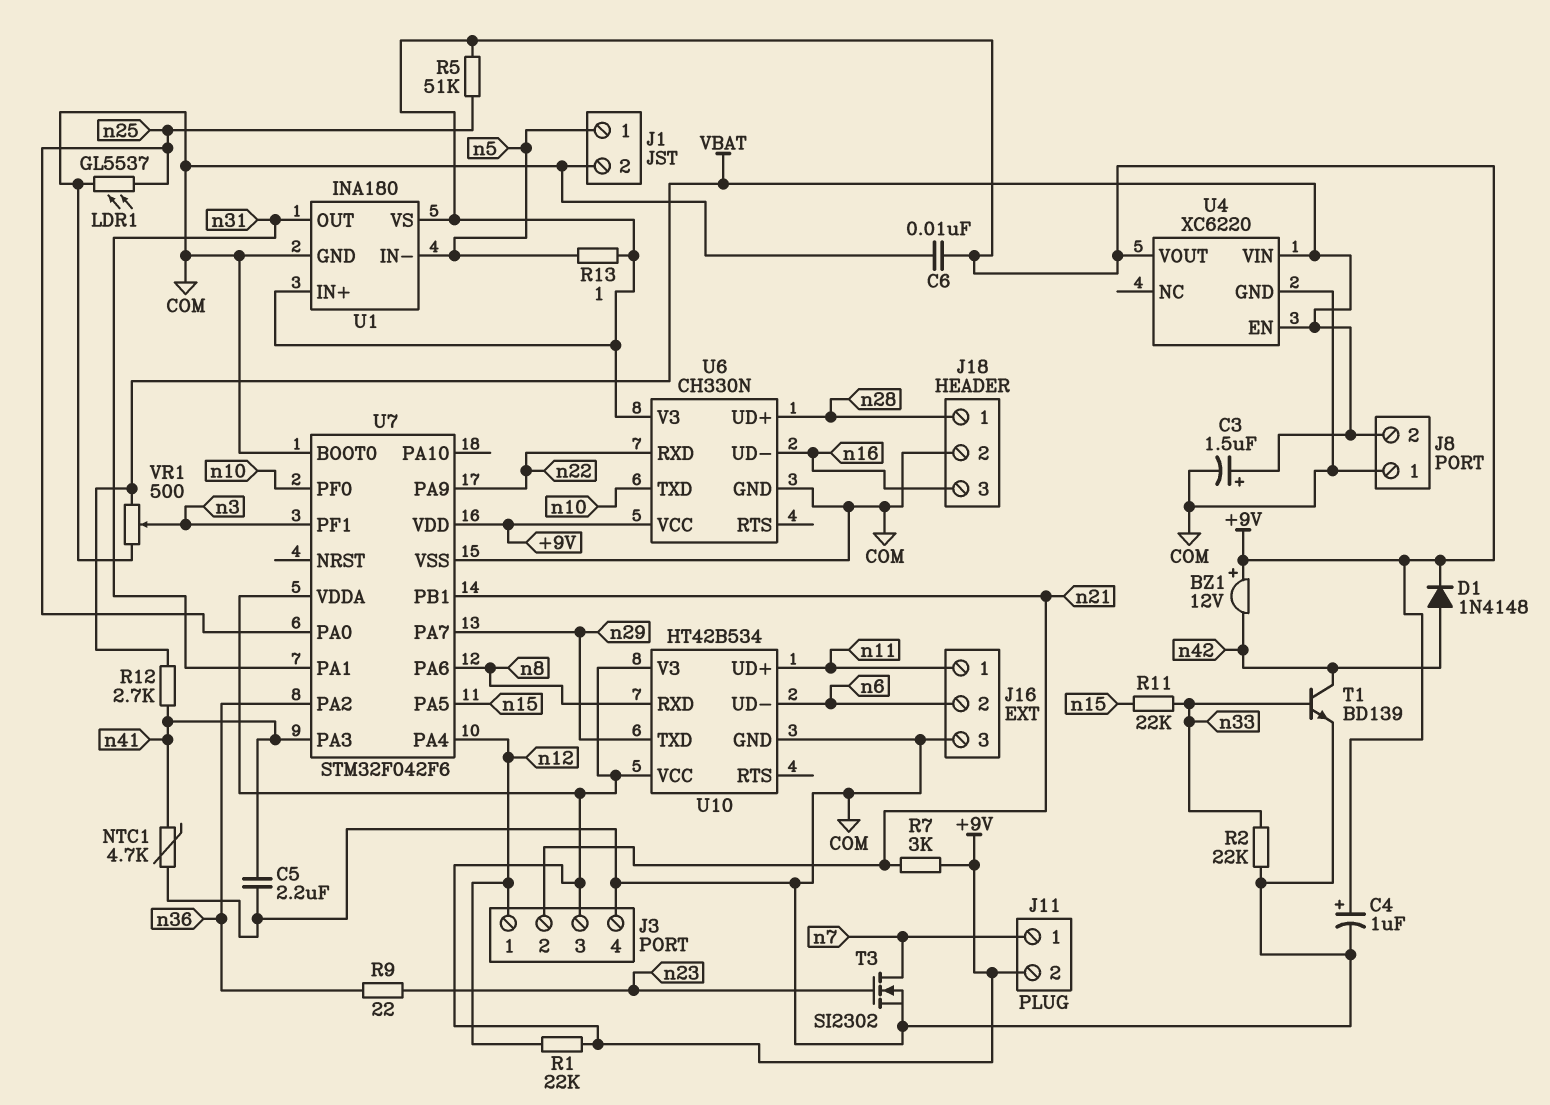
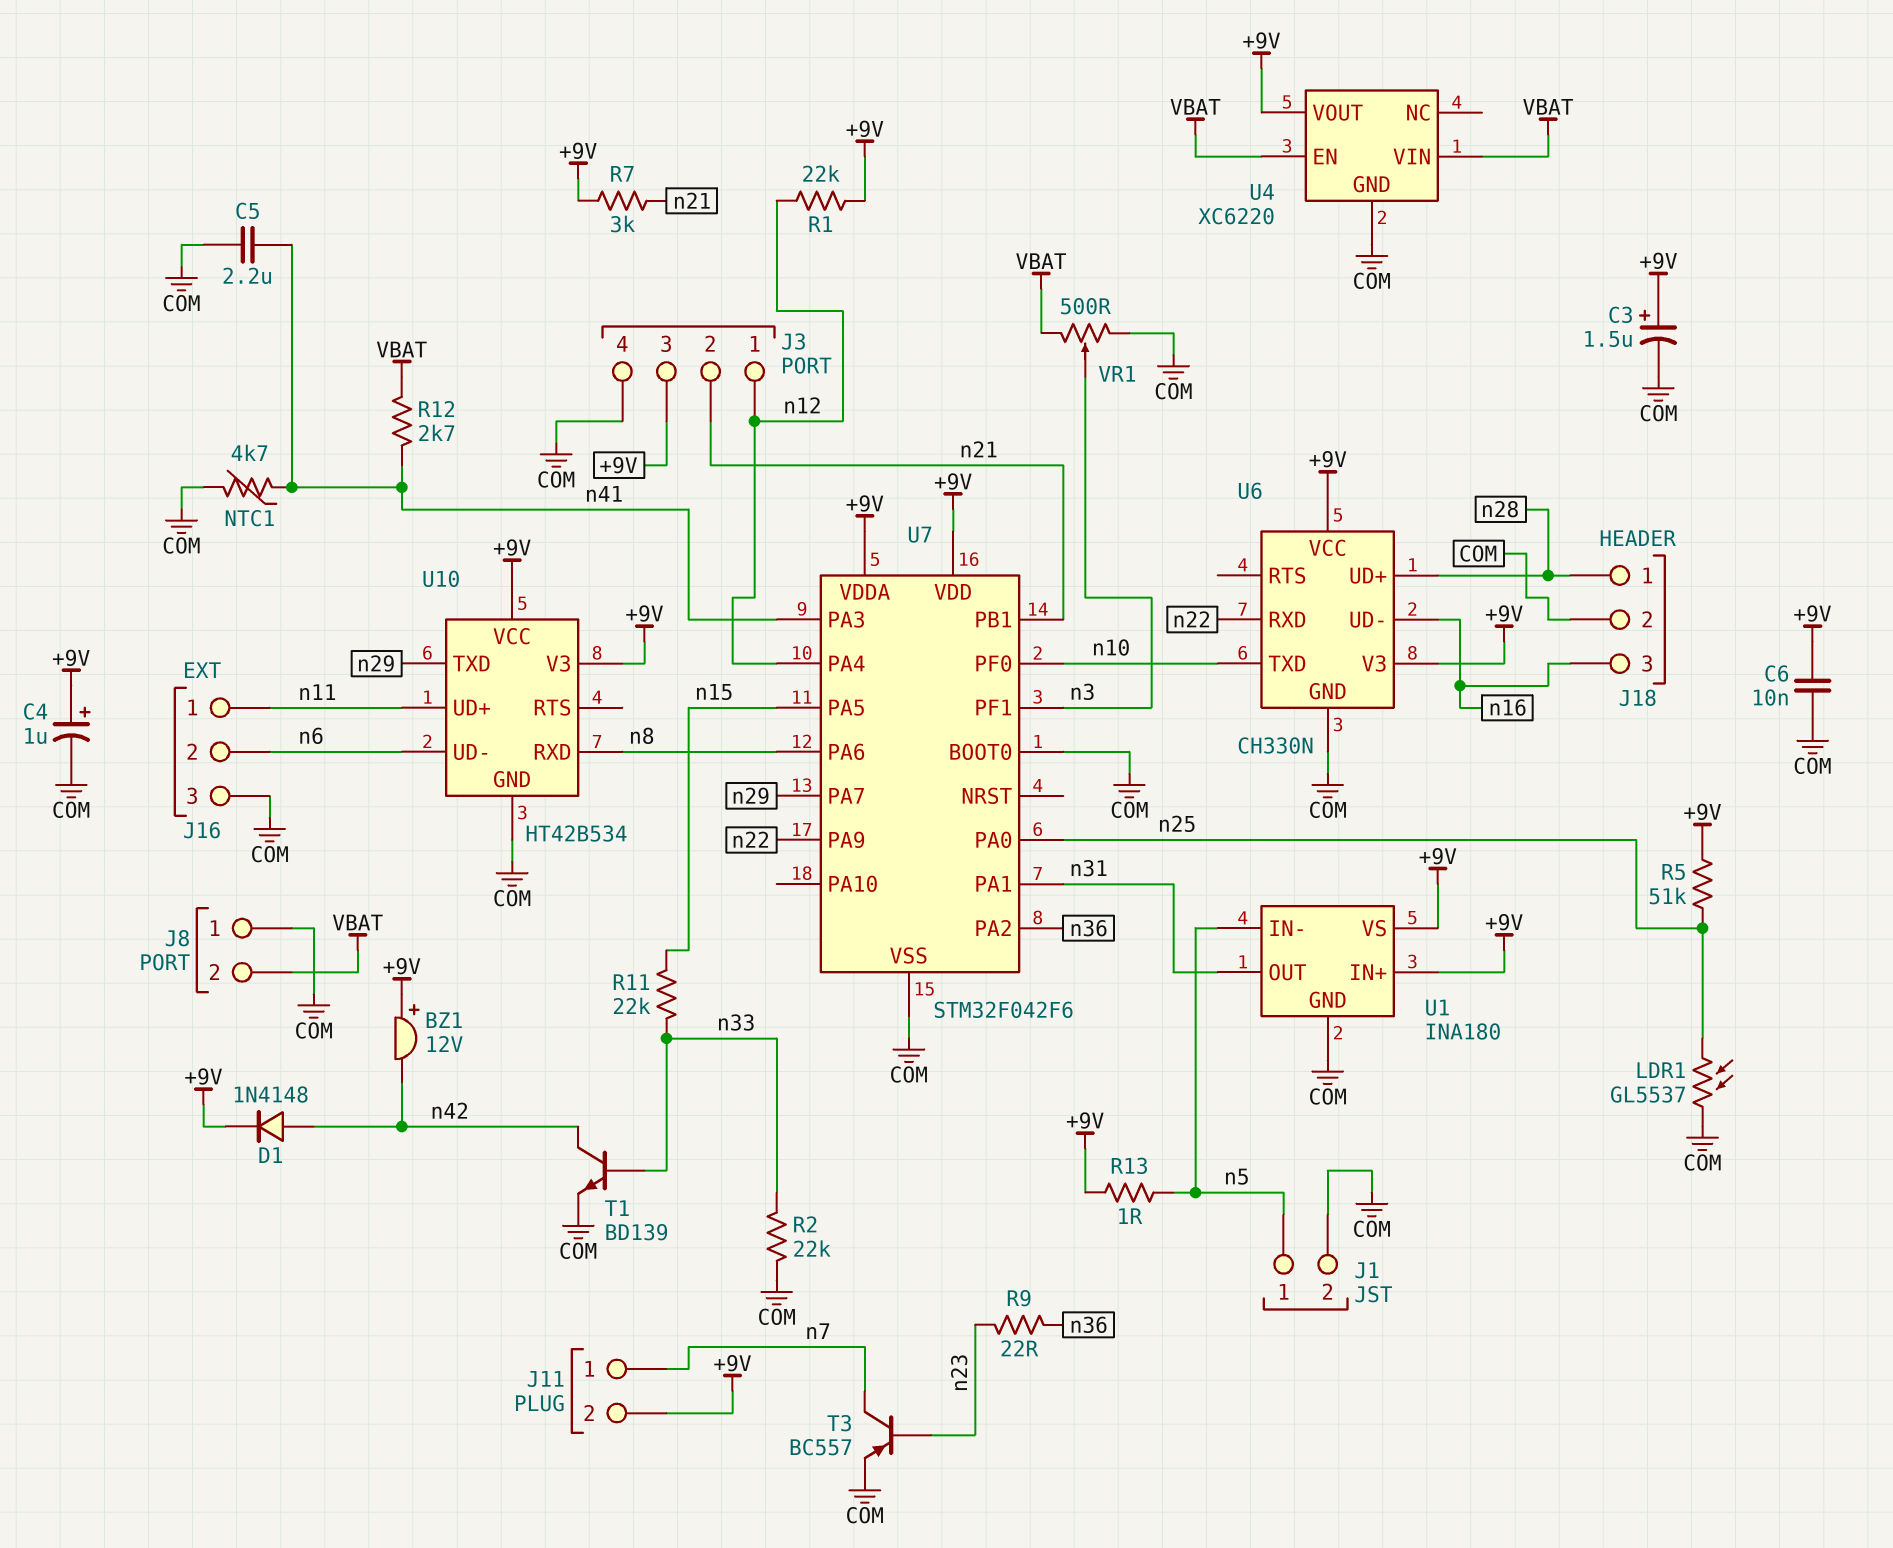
C3: 1.5uF (plus VBAT, minus COM) -> 1.5uF (plus +9V, minus COM)
T3: NMOS SI2302 (G n23, D n7, S COM) -> PNP BC557 (B n23, C n7, E COM)

